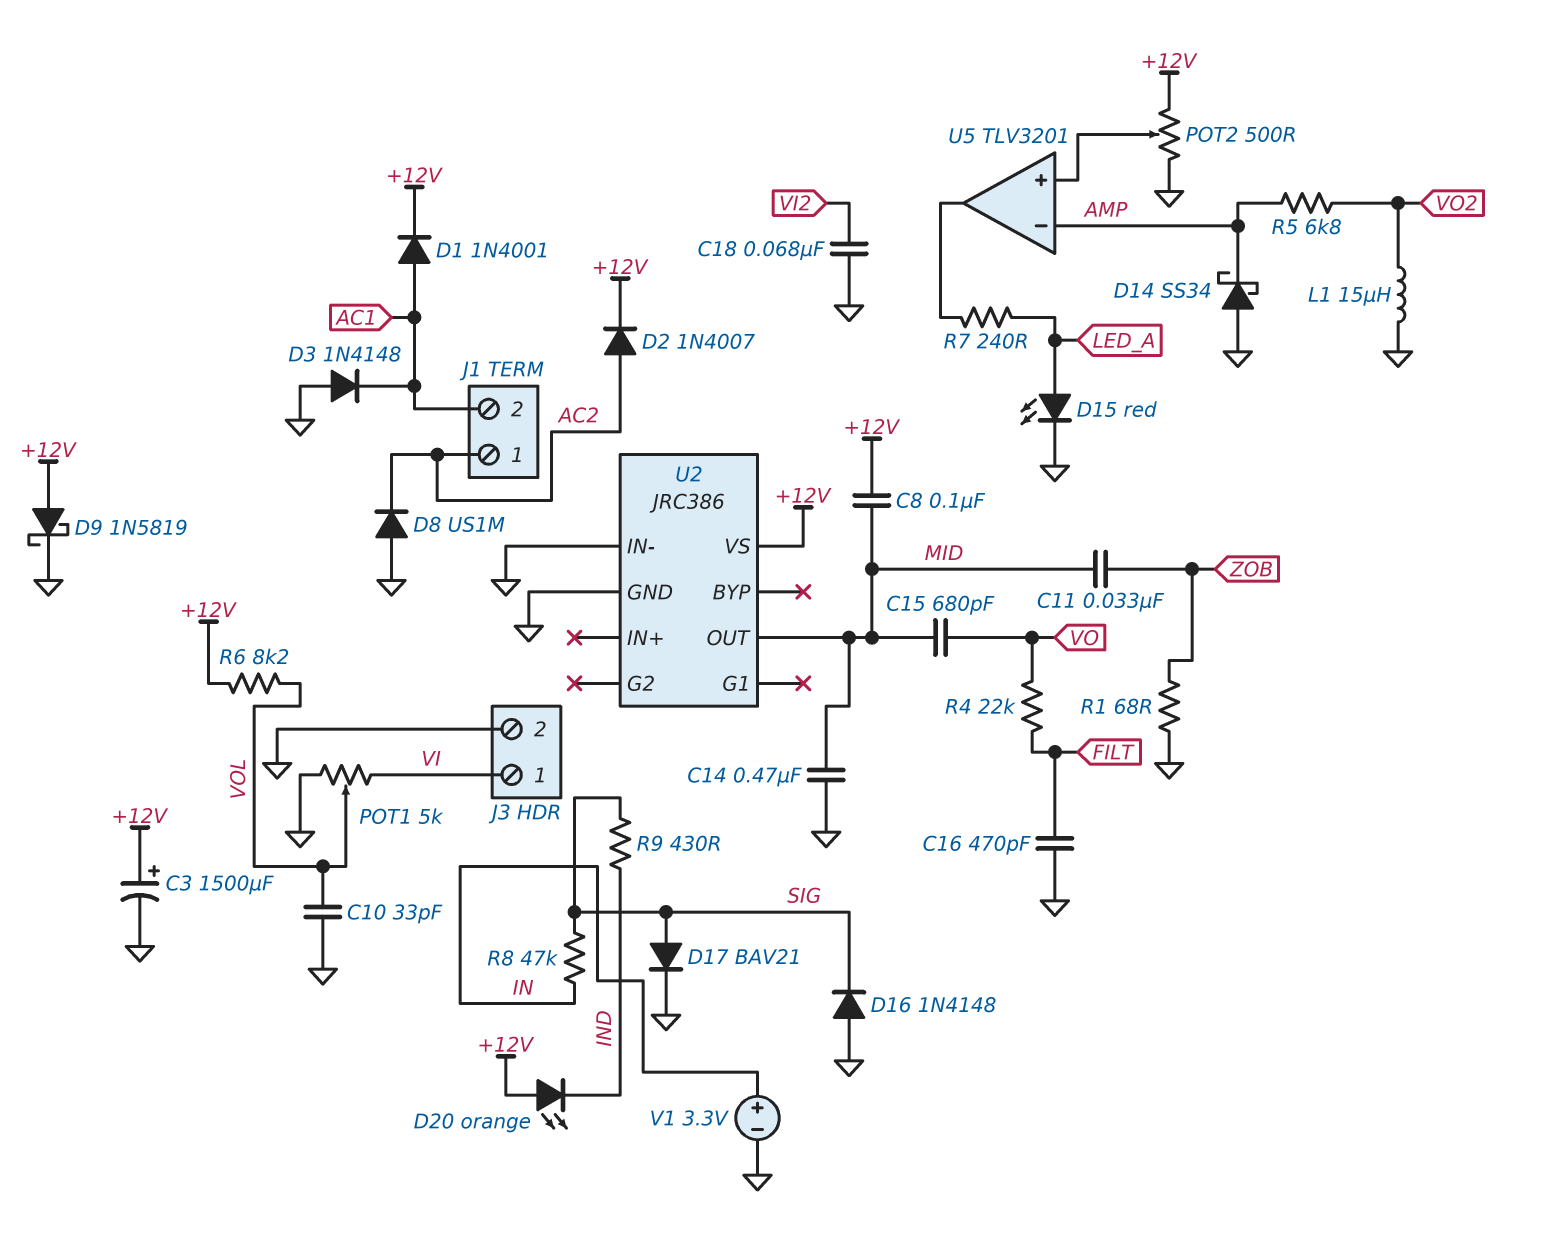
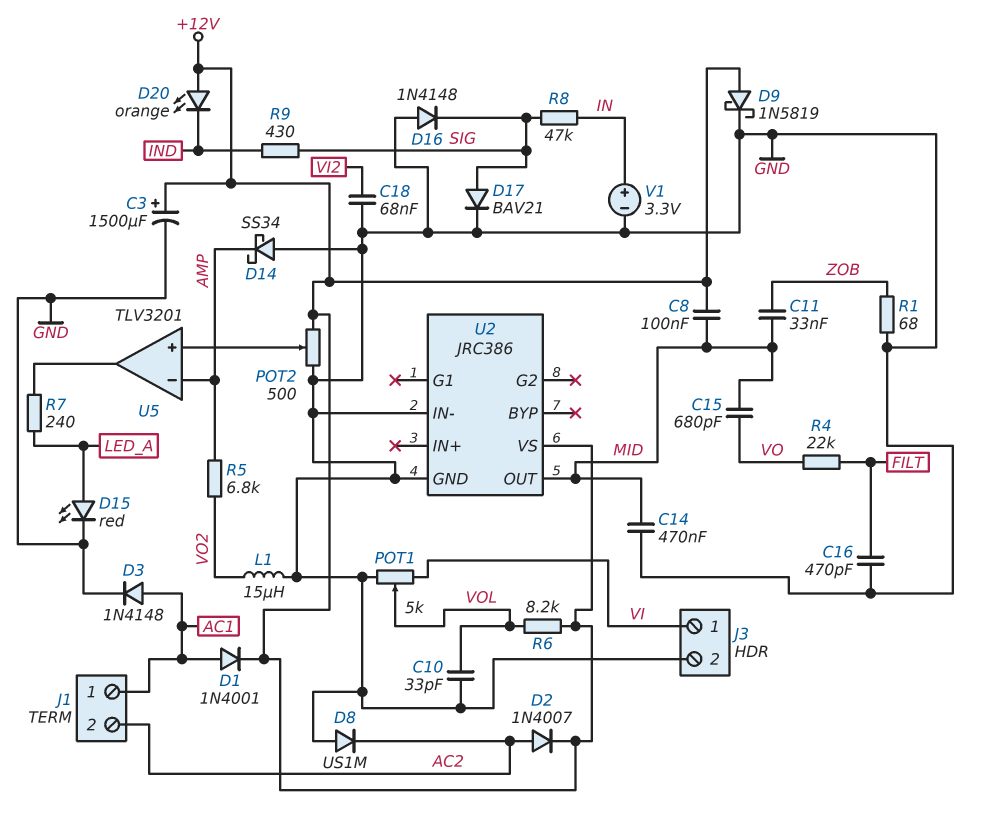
D3: diode 1N4148 (A GND, K AC1) -> diode 1N4148 (A AC1, K GND)
J1 pin 1: AC2 -> AC1
J1 pin 2: AC1 -> AC2

